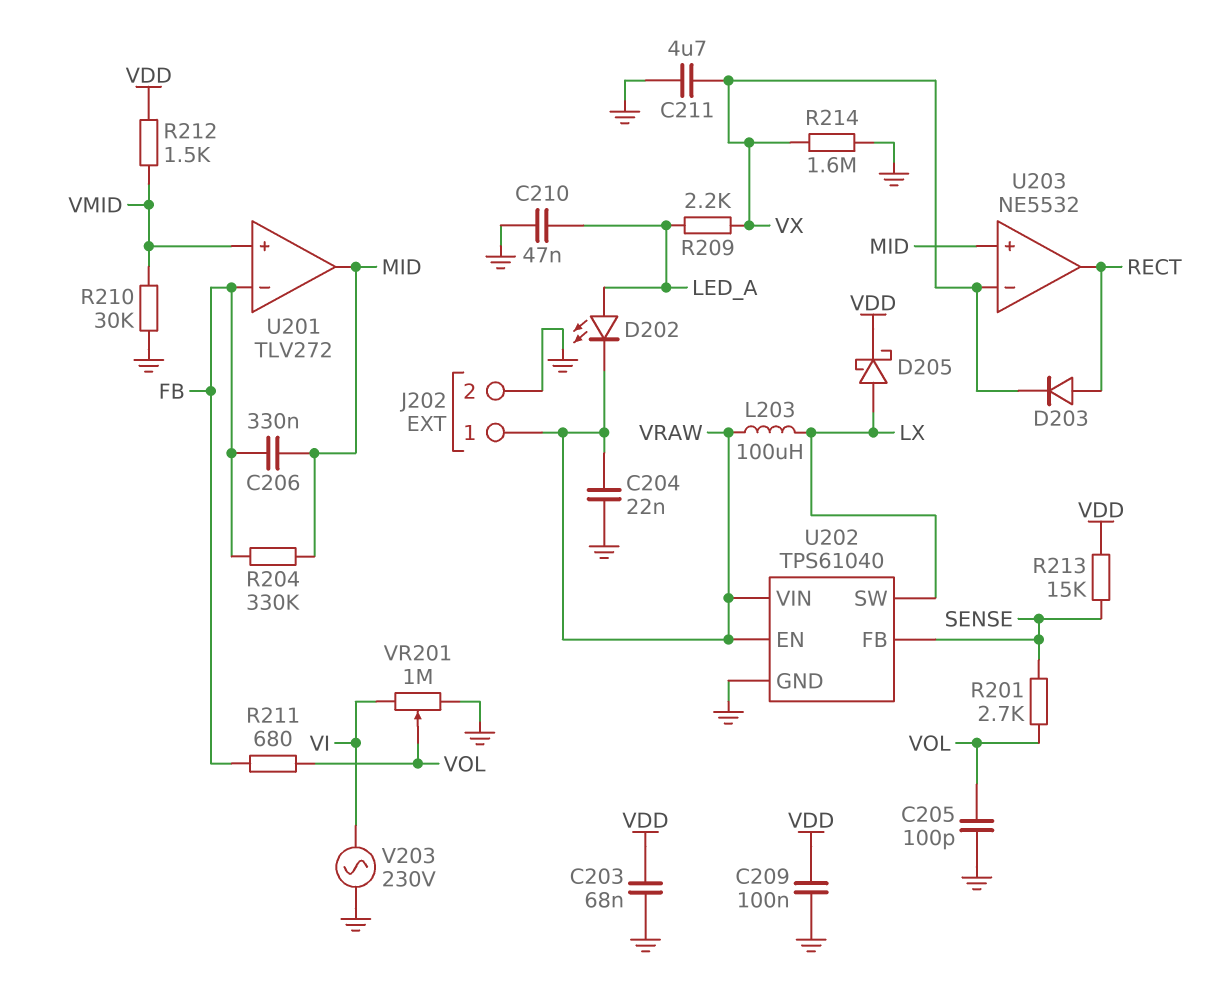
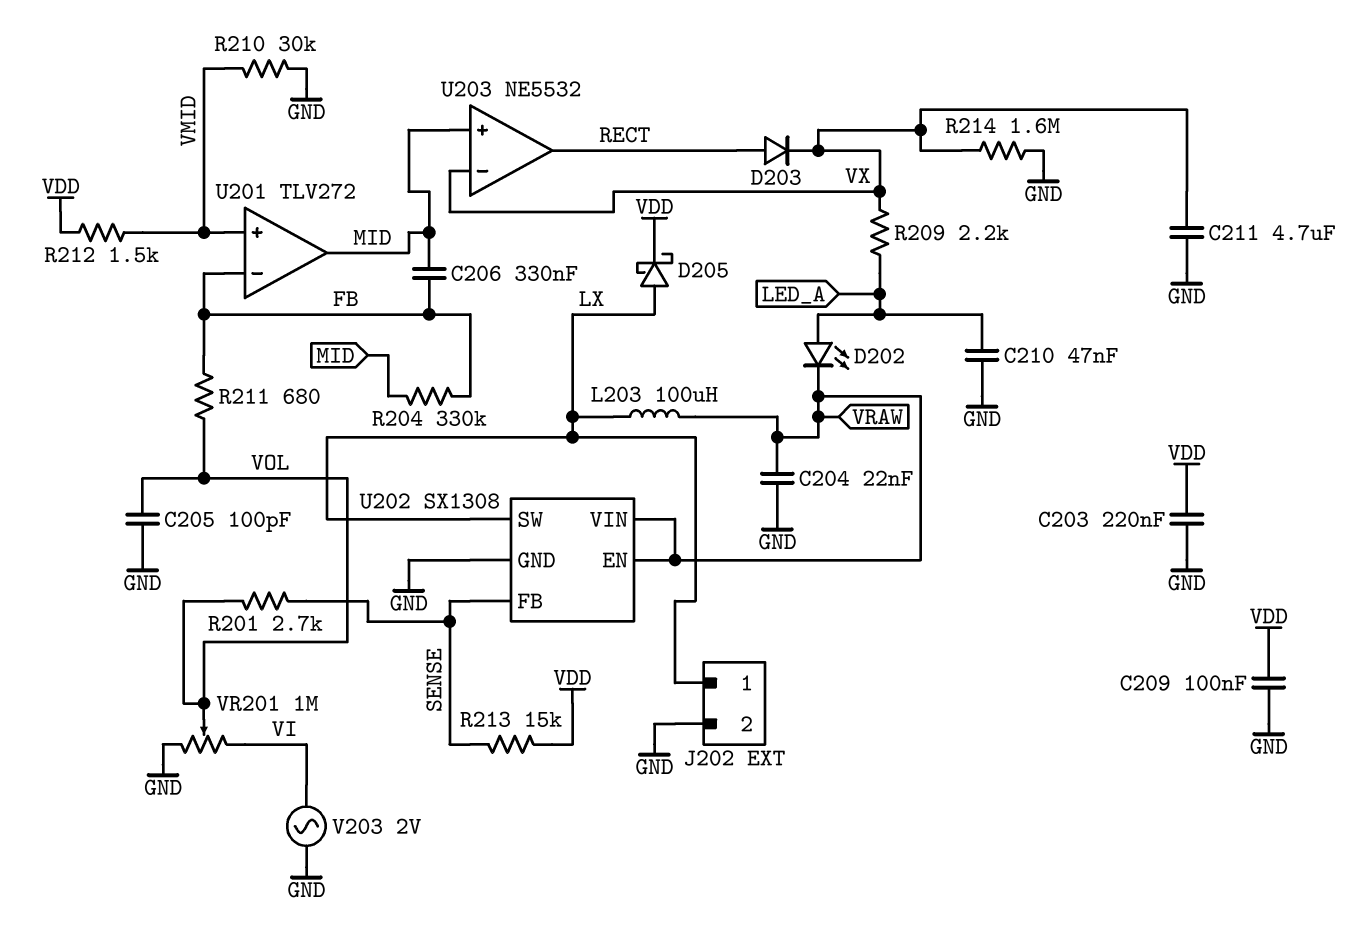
C203: 68nF (GND, VDD) -> 220nF (GND, VDD)
J202 pin 1: VRAW -> LX
U202: TPS61040 -> SX1308
V203: AC 230V (GND, VI) -> AC 2V (GND, VI)

